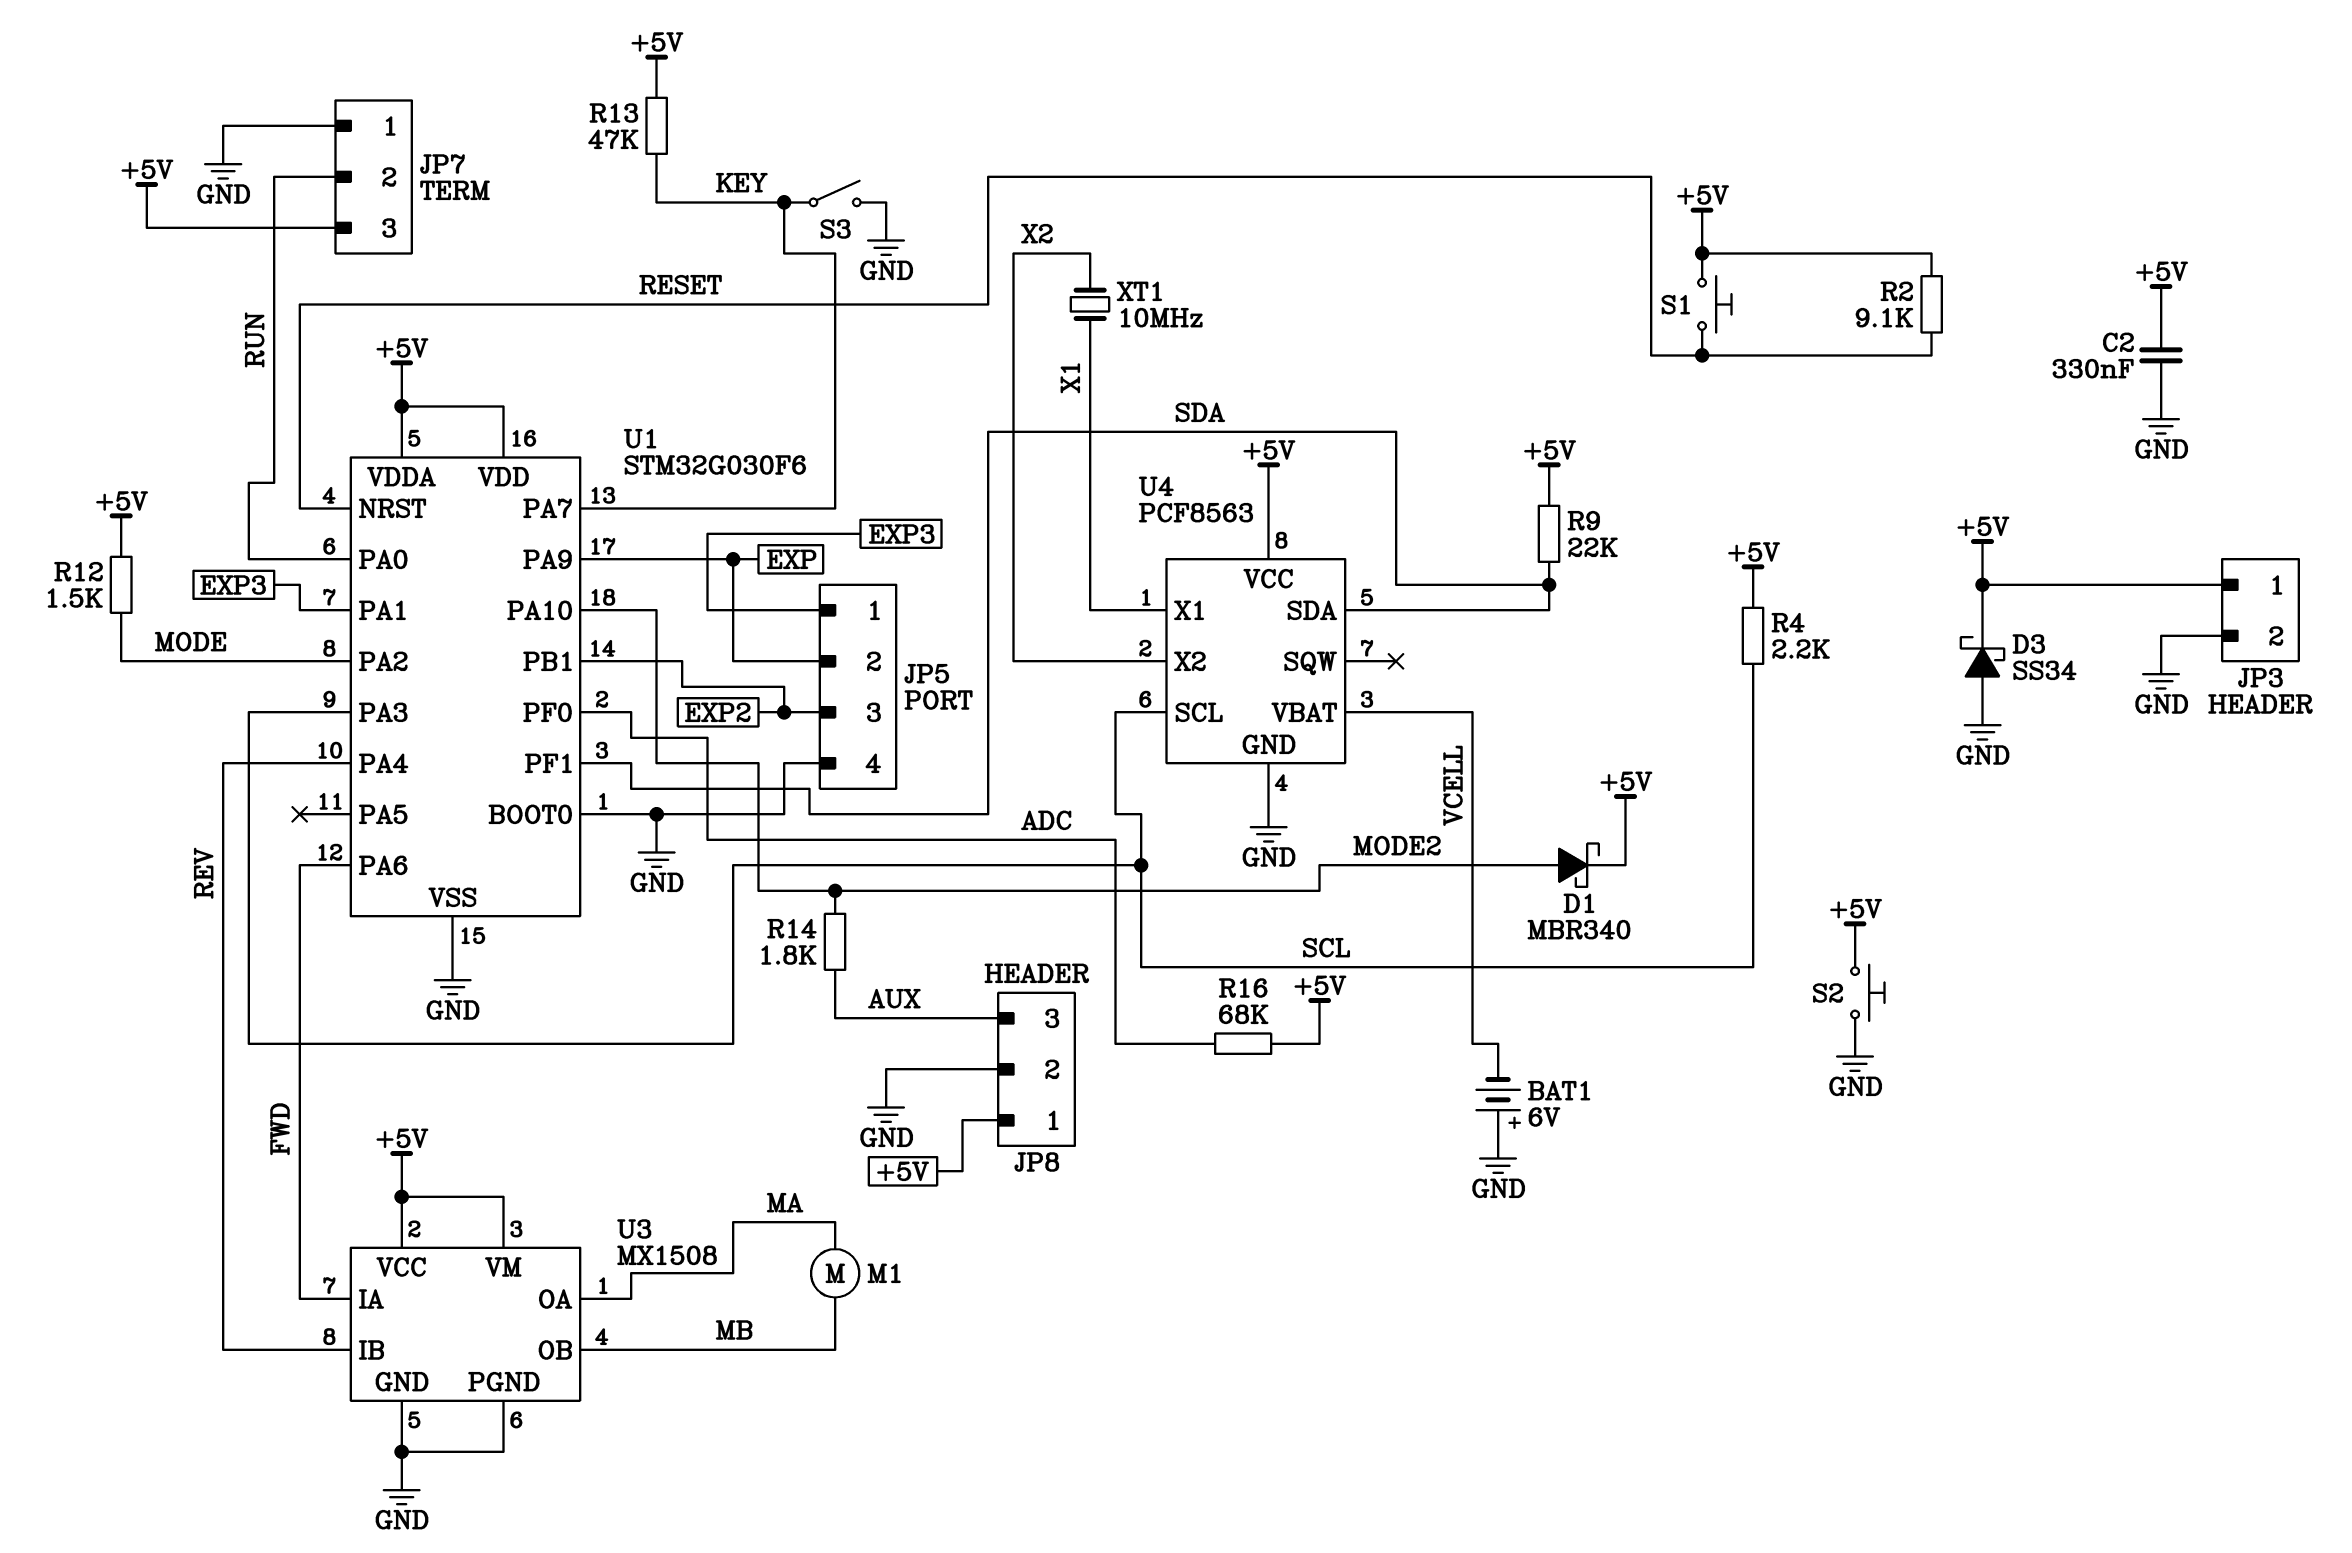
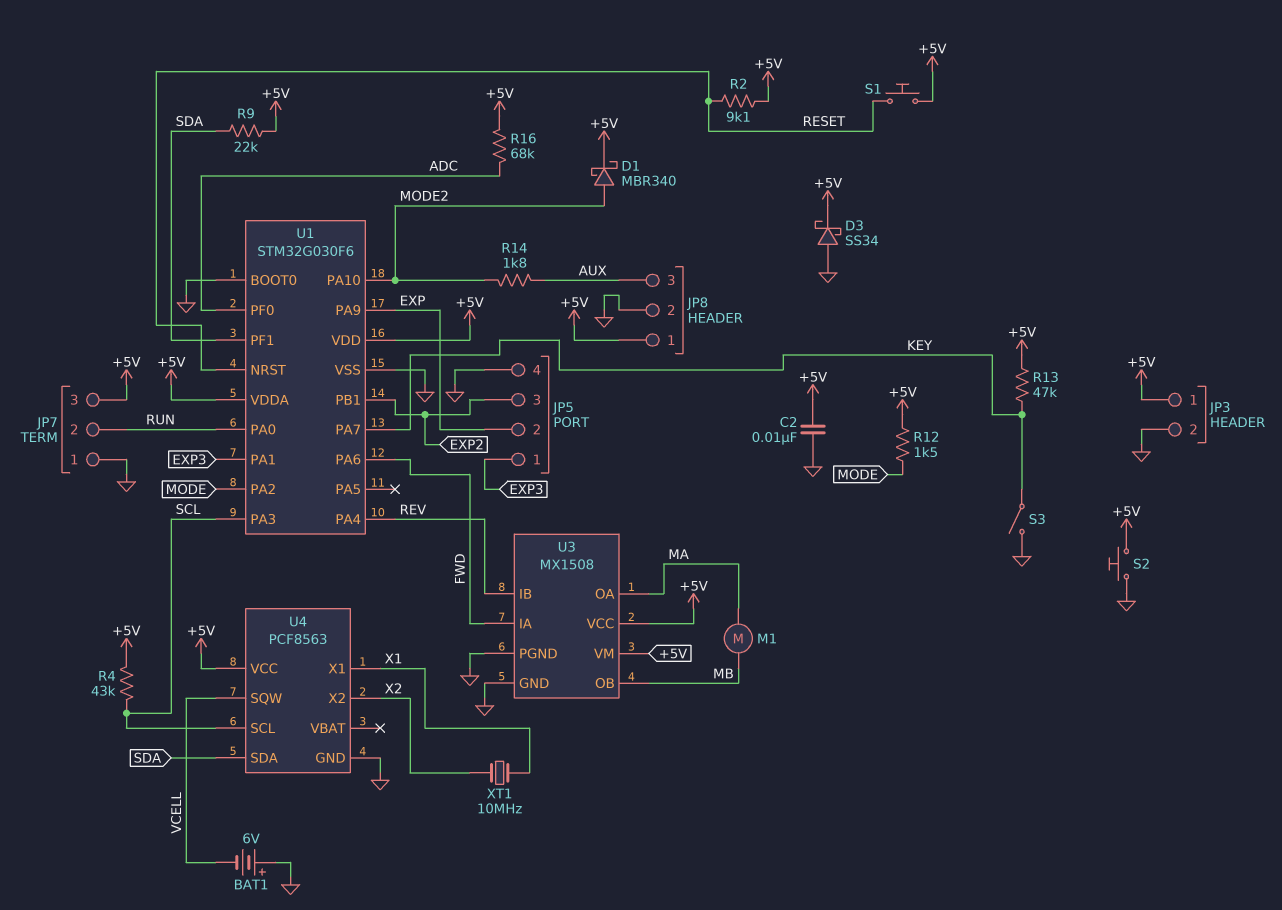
C2: 330nF (+5V, GND) -> 10nF (+5V, GND)
R4: 2.2k (+5V, SCL) -> 43k (+5V, SCL)
U4 pin SQW: none -> VCELL
U4 pin VBAT: VCELL -> none

